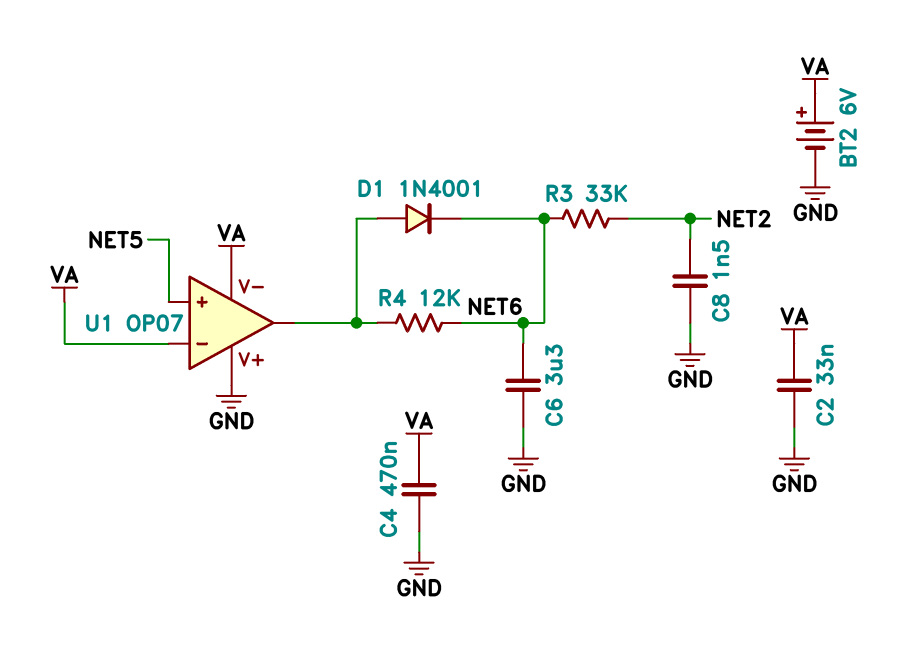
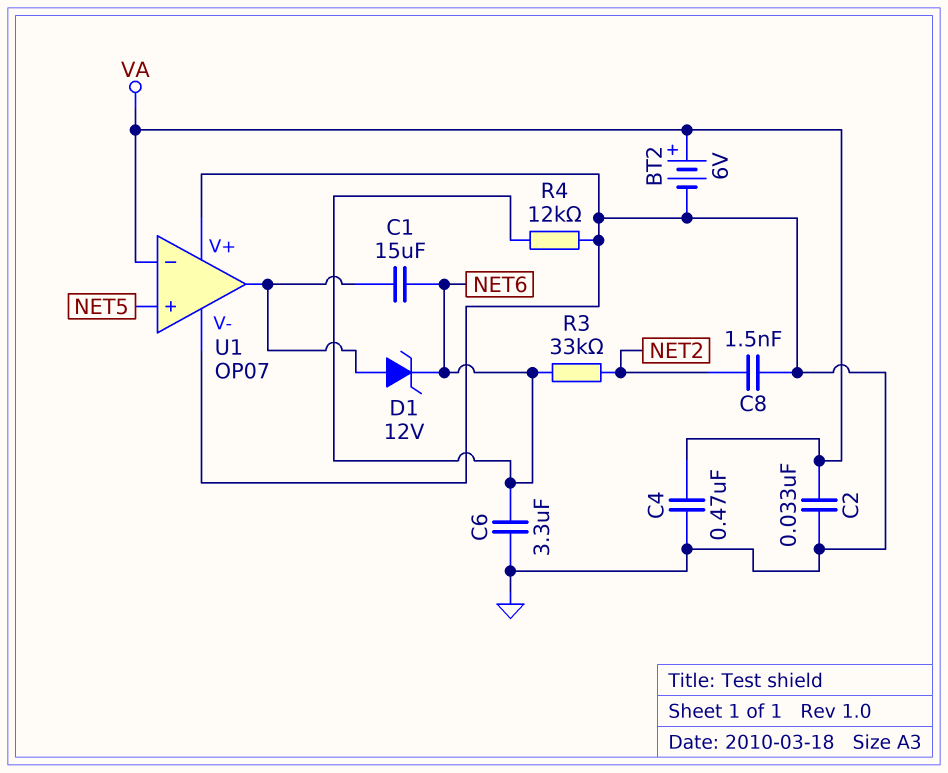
C1: none -> 15uF (NET6, U1/out)
D1: diode 1N4001 (A U1/out, K NET6) -> zener 12V (A U1/out, K NET6)
R4: 12k (NET6, U1/out) -> 12k (GND, NET6)
U1 pin V-: VA -> GND

